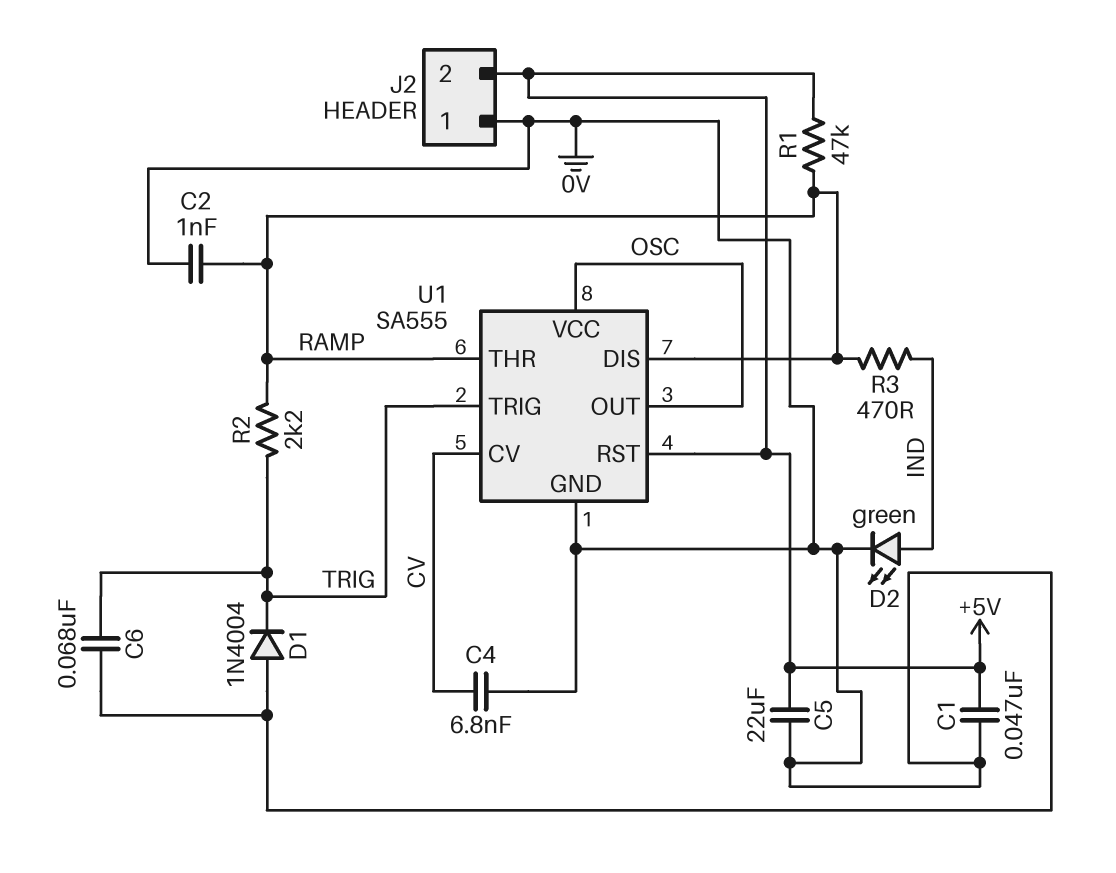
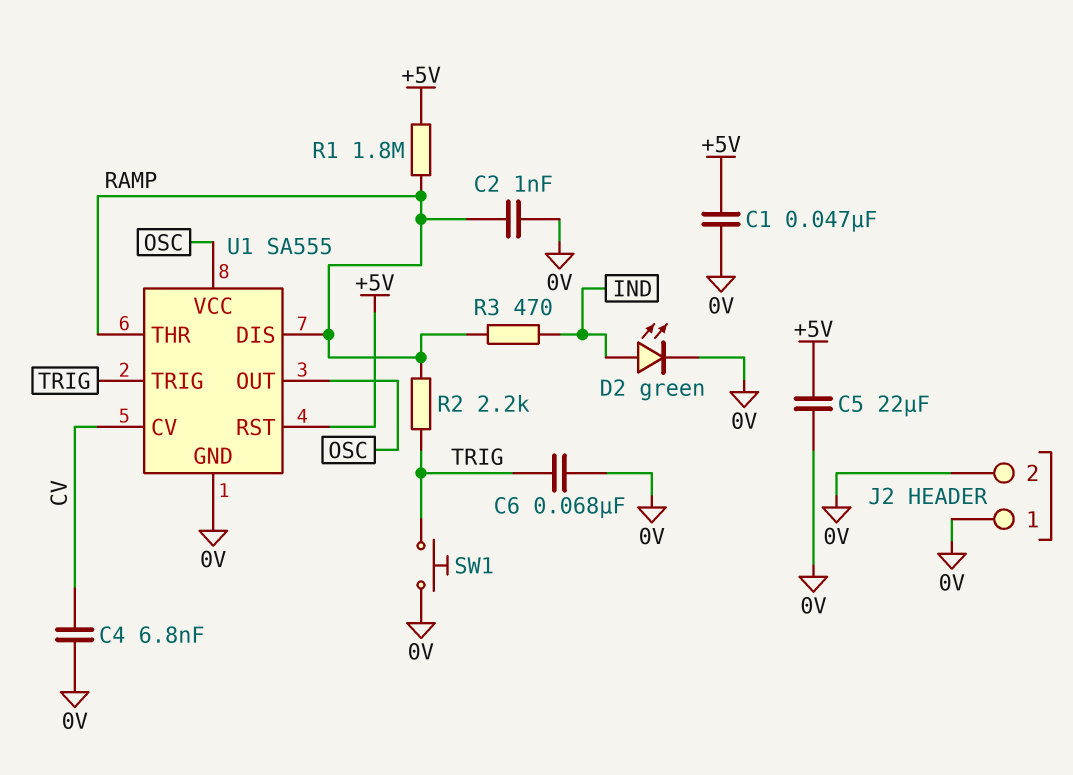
D1: diode 1N4004 (A 0V, K TRIG) -> none
J2 pin 2: +5V -> 0V
R1: 47k (+5V, RAMP) -> 1.8M (+5V, RAMP)
SW1: none -> button (0V, TRIG)

